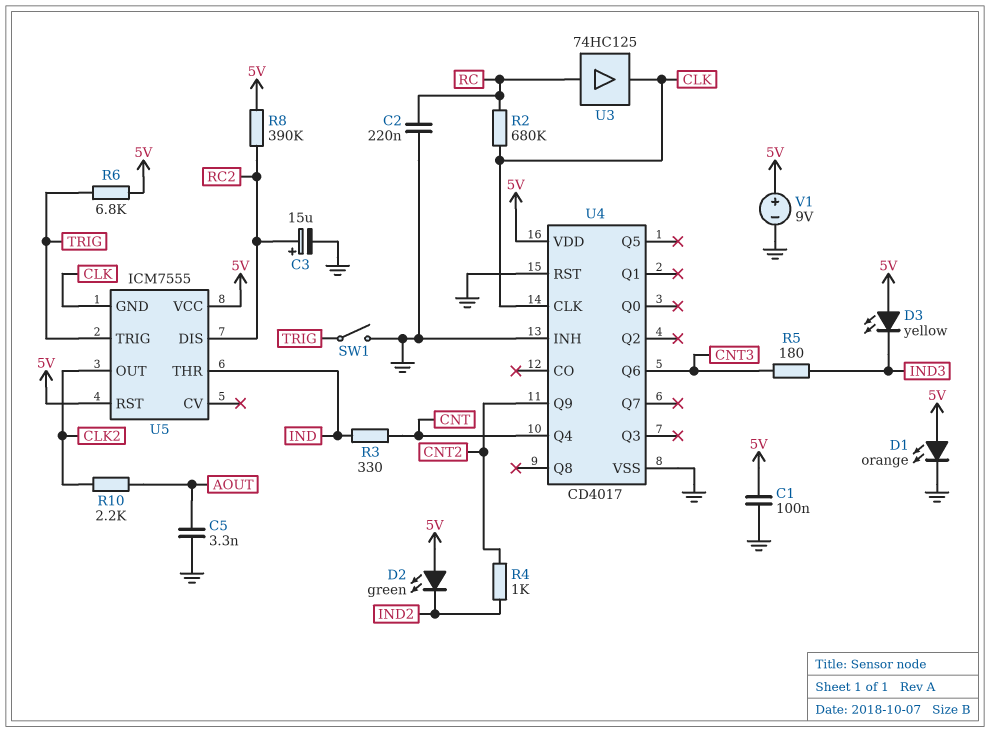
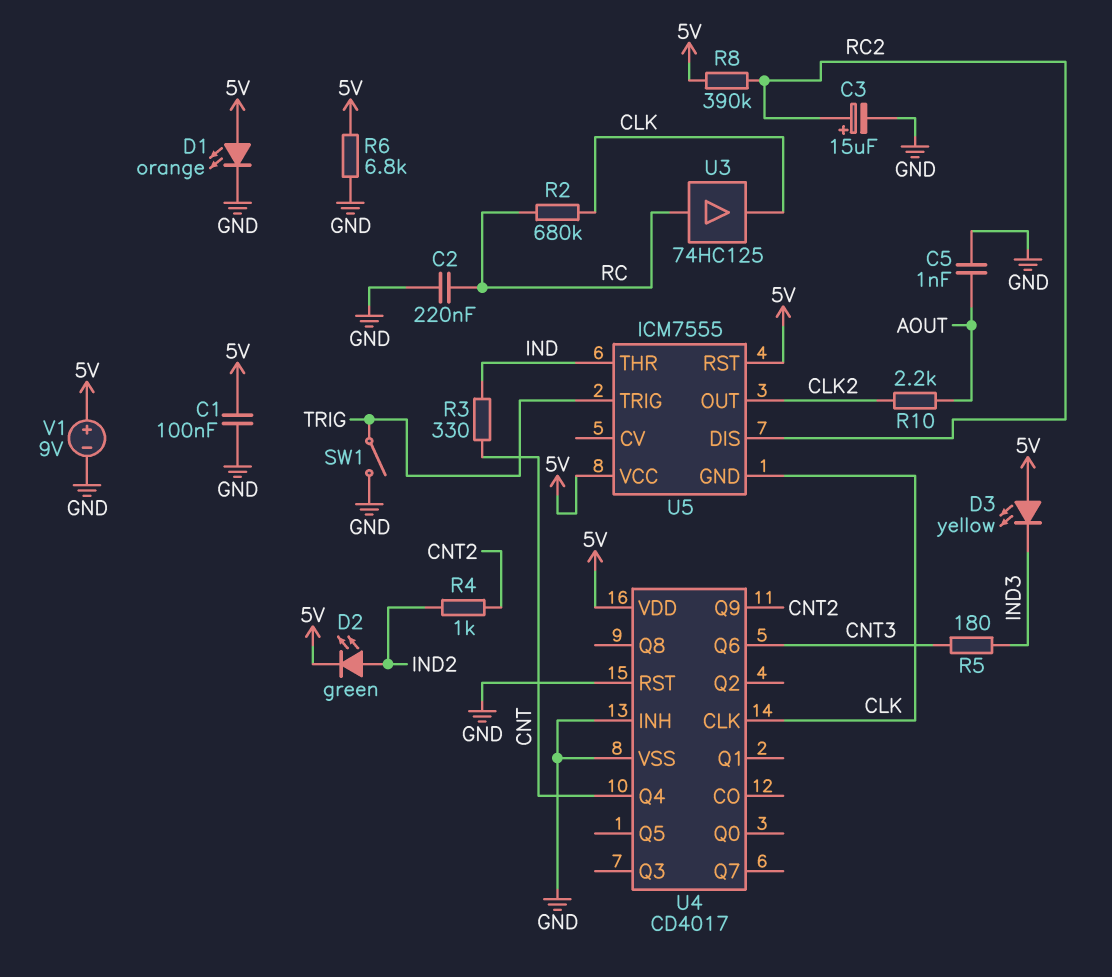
C5: 3.3nF (AOUT, GND) -> 1nF (AOUT, GND)
D2: LED green (A 5V, K IND2) -> LED green (A IND2, K 5V)
R6: 6.8k (5V, TRIG) -> 6.8k (5V, GND)

